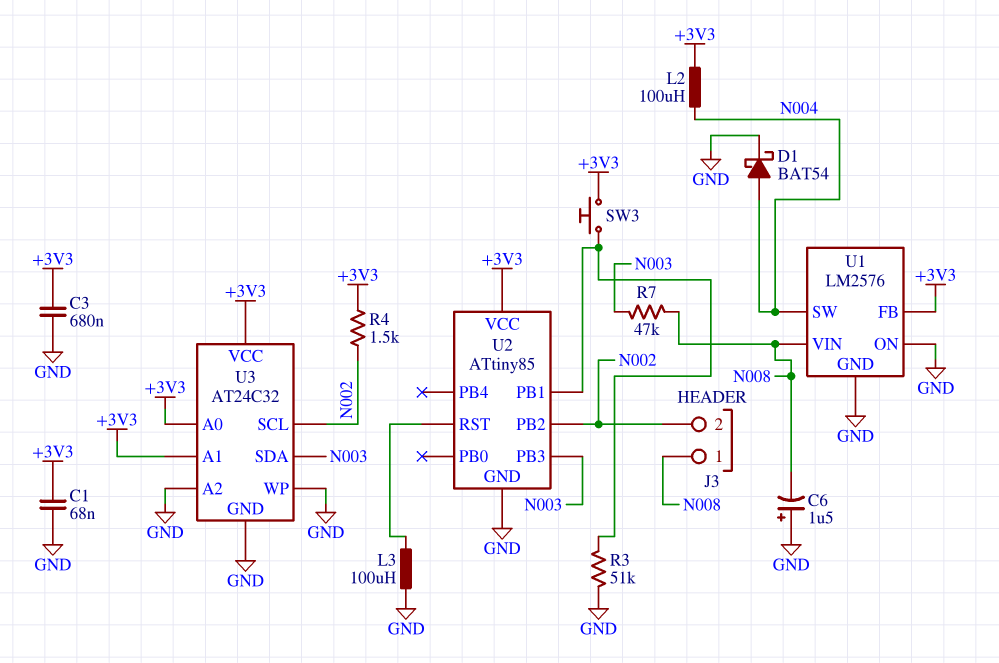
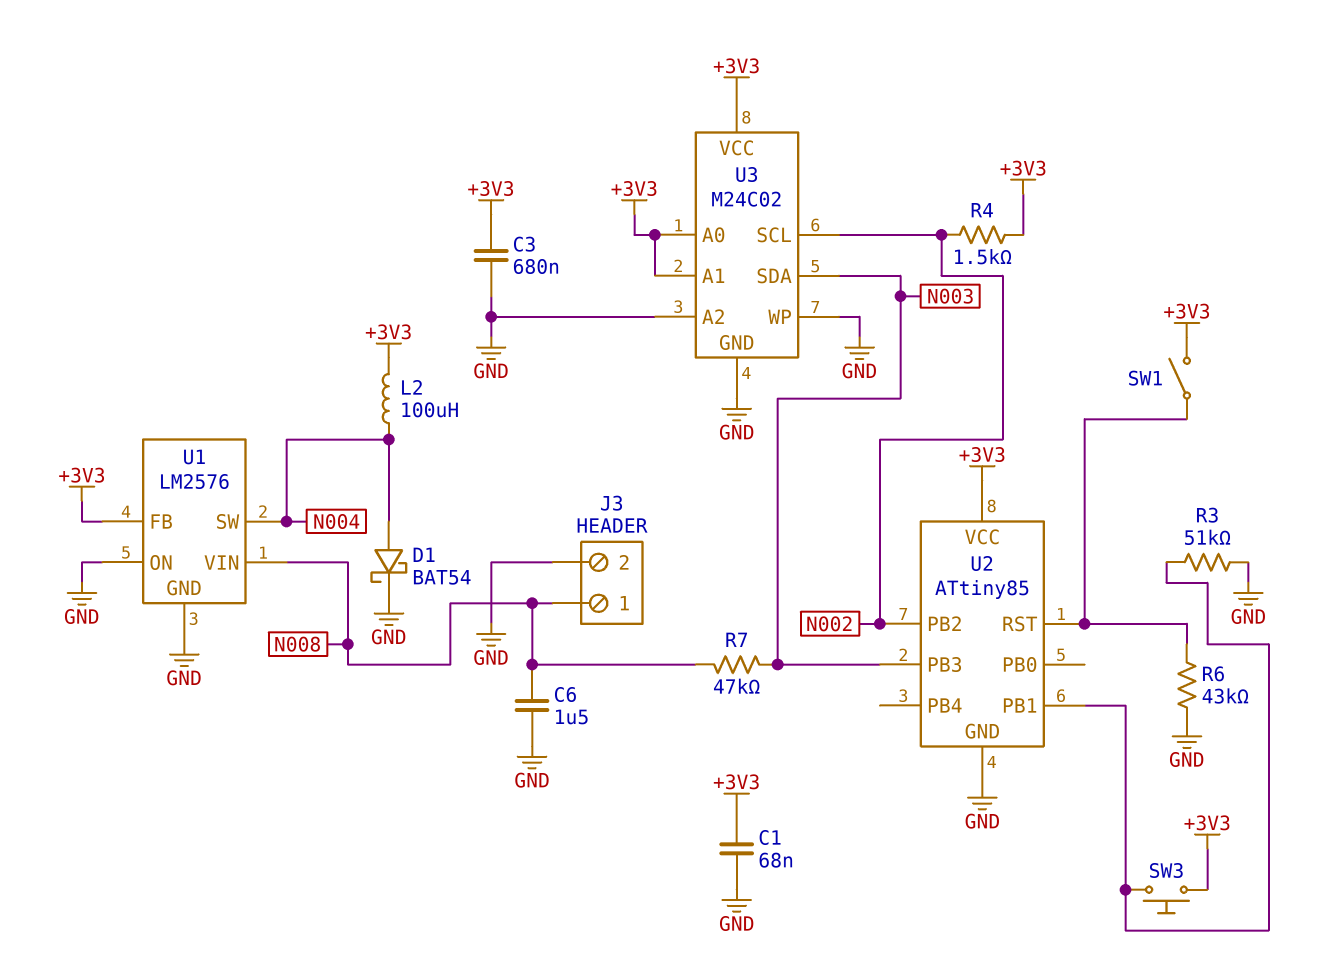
C6: 1.5uF (plus GND, minus N008) -> 1.5uF (GND, N008)
J3 pin 2: N002 -> GND
L3: 100uH (GND, U2/RST) -> none
R6: none -> 43k (GND, U2/RST)
SW1: none -> switch (+3V3, U2/RST)
U3: AT24C32 -> M24C02

